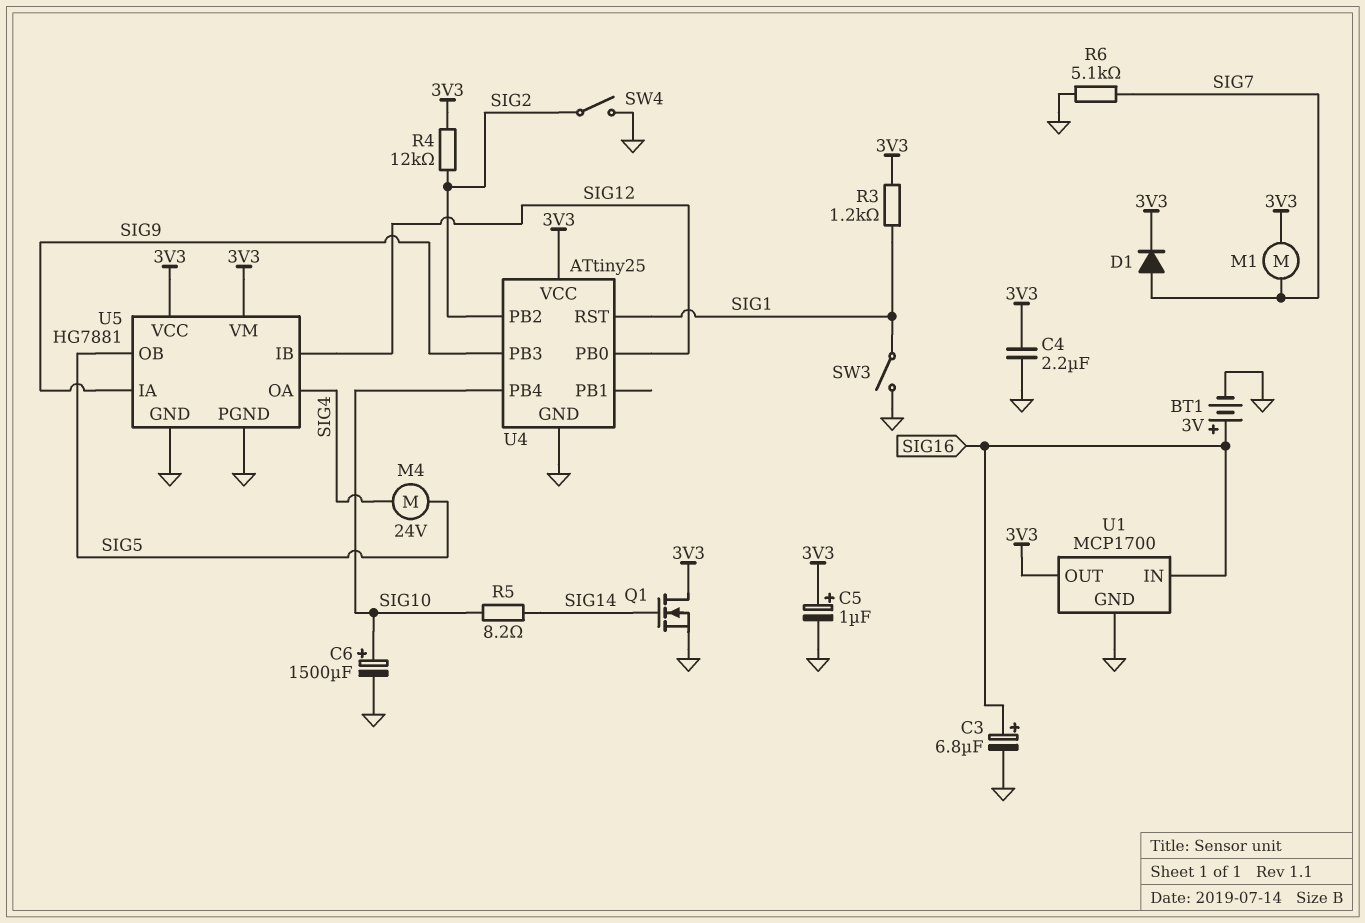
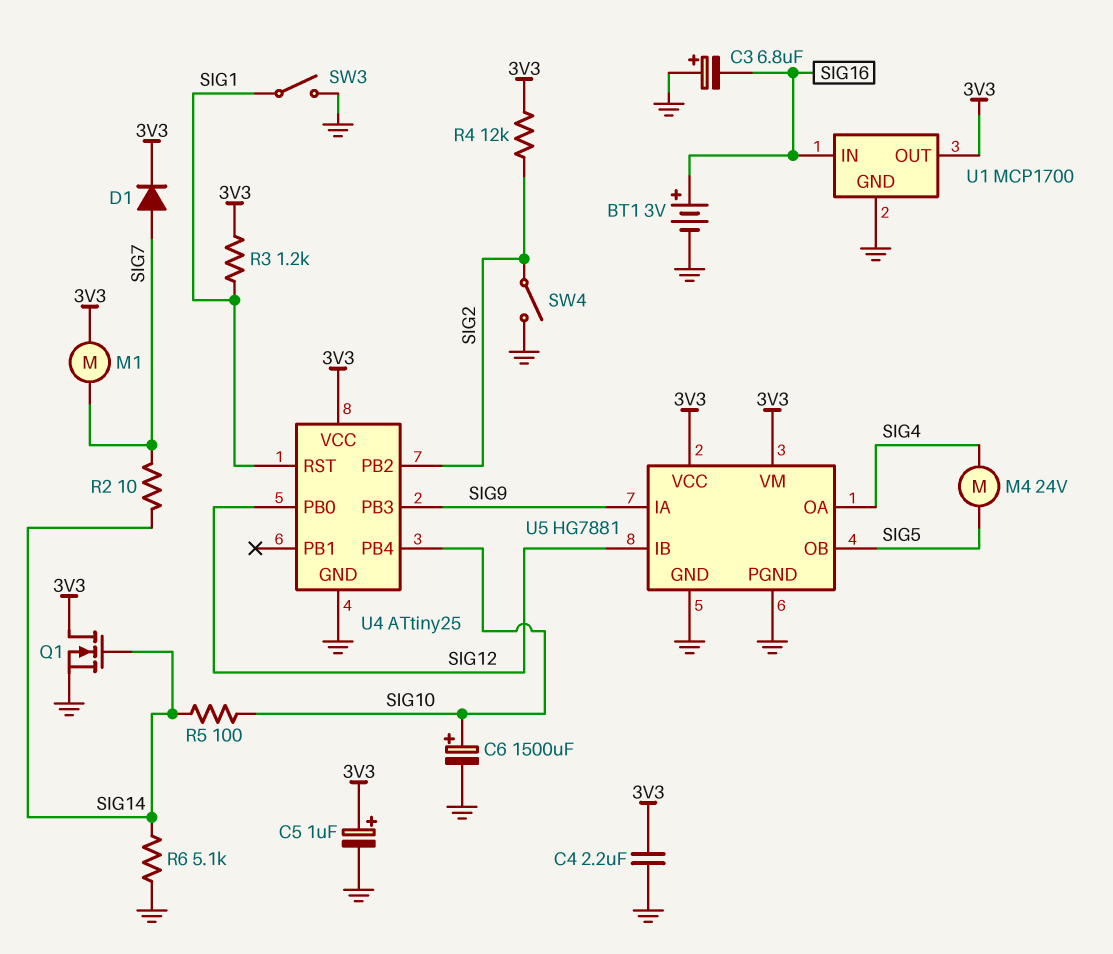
C3: 6.8uF (plus SIG16, minus GND) -> 6.8uF (plus GND, minus SIG16)
R2: none -> 10 (SIG7, SIG14)
R5: 8.2 (SIG10, SIG14) -> 100 (SIG10, SIG14)
R6: 5.1k (GND, SIG7) -> 5.1k (GND, SIG14)

